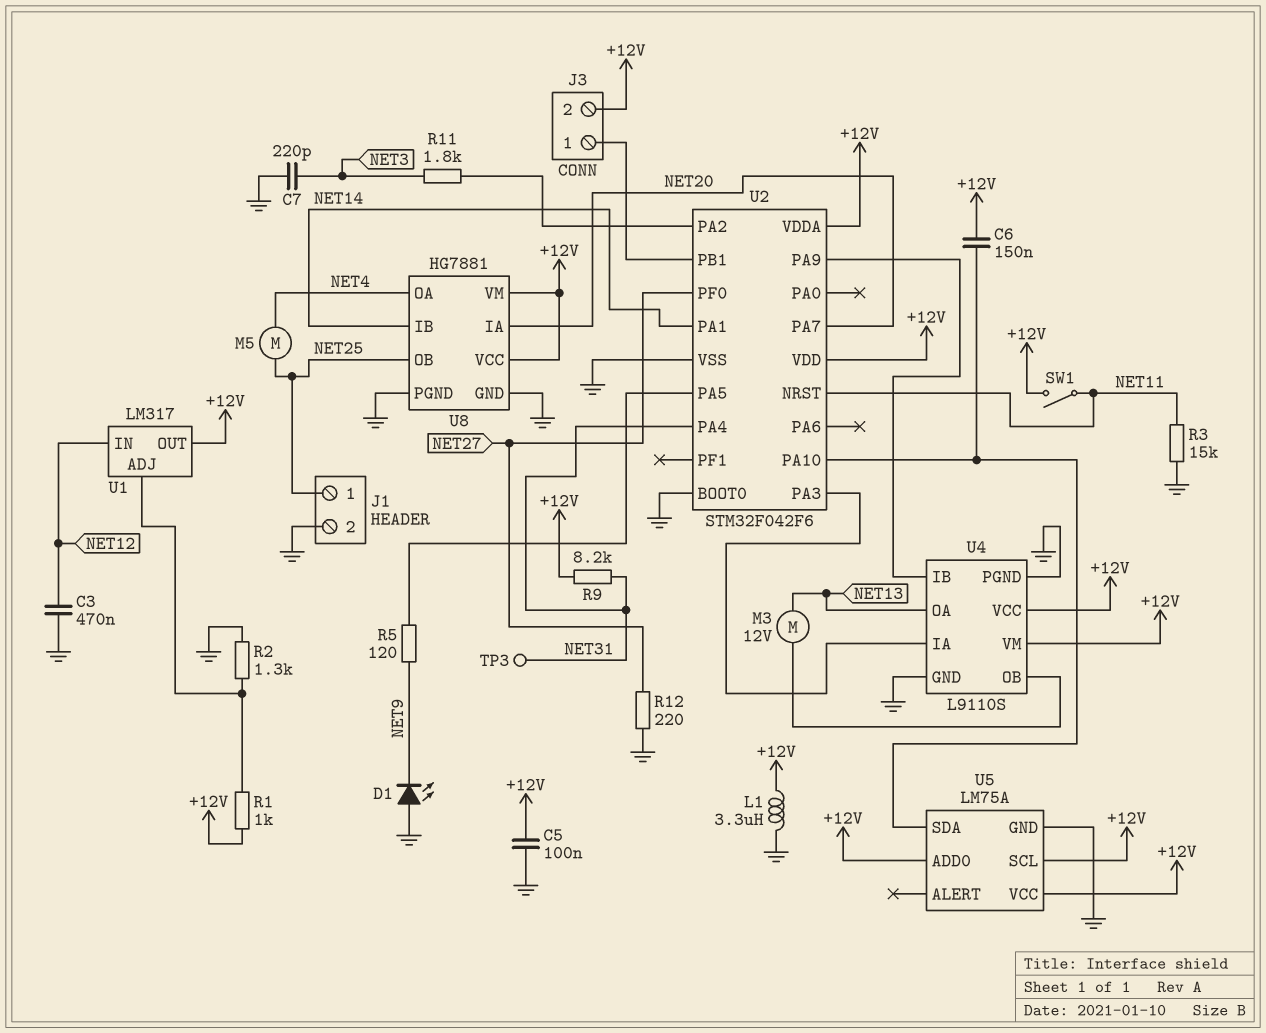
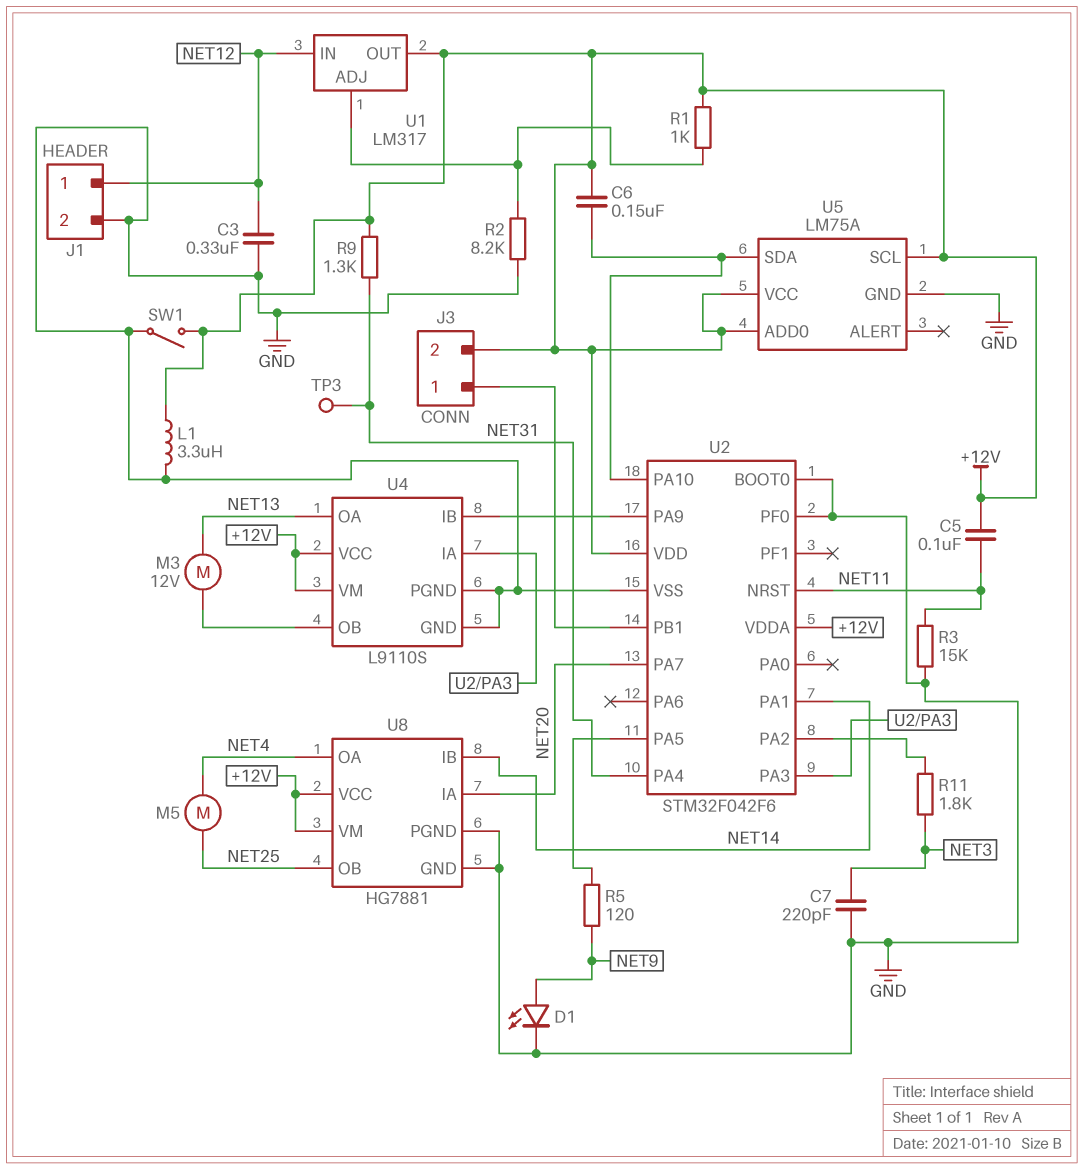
C3: 470nF (GND, NET12) -> 330nF (GND, NET12)
C5: 100nF (+12V, GND) -> 100nF (+12V, NET11)
D1: LED (A GND, K NET9) -> LED (A NET9, K GND)
J1 pin 1: NET25 -> NET12
R2: 1.3k (GND, U1/ADJ) -> 8.2k (GND, U1/ADJ)
R9: 8.2k (+12V, NET31) -> 1.3k (+12V, NET31)
R12: 220 (GND, NET27) -> none
SW1: switch (+12V, NET11) -> switch (+12V, GND)
U2 pin PF0: NET27 -> GND

